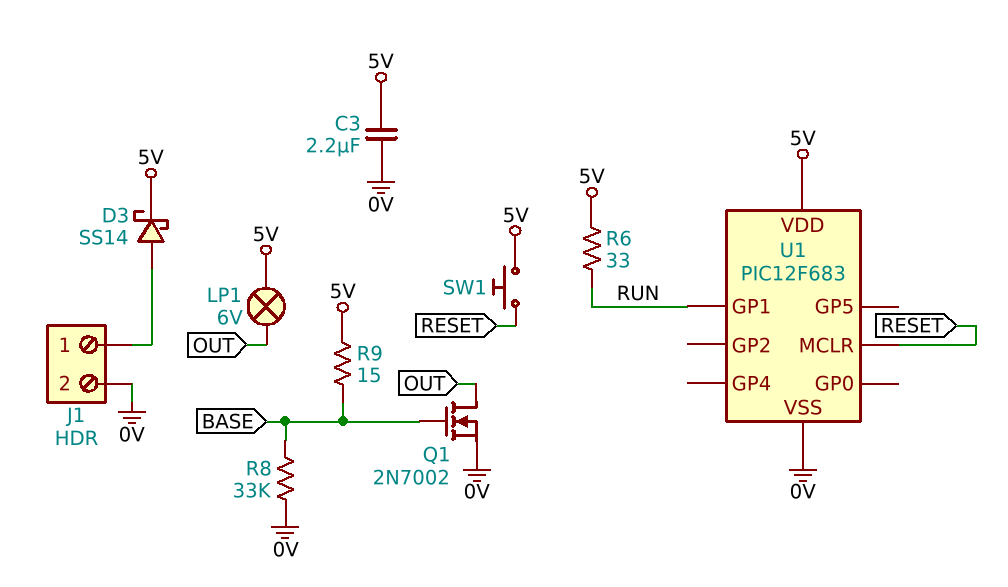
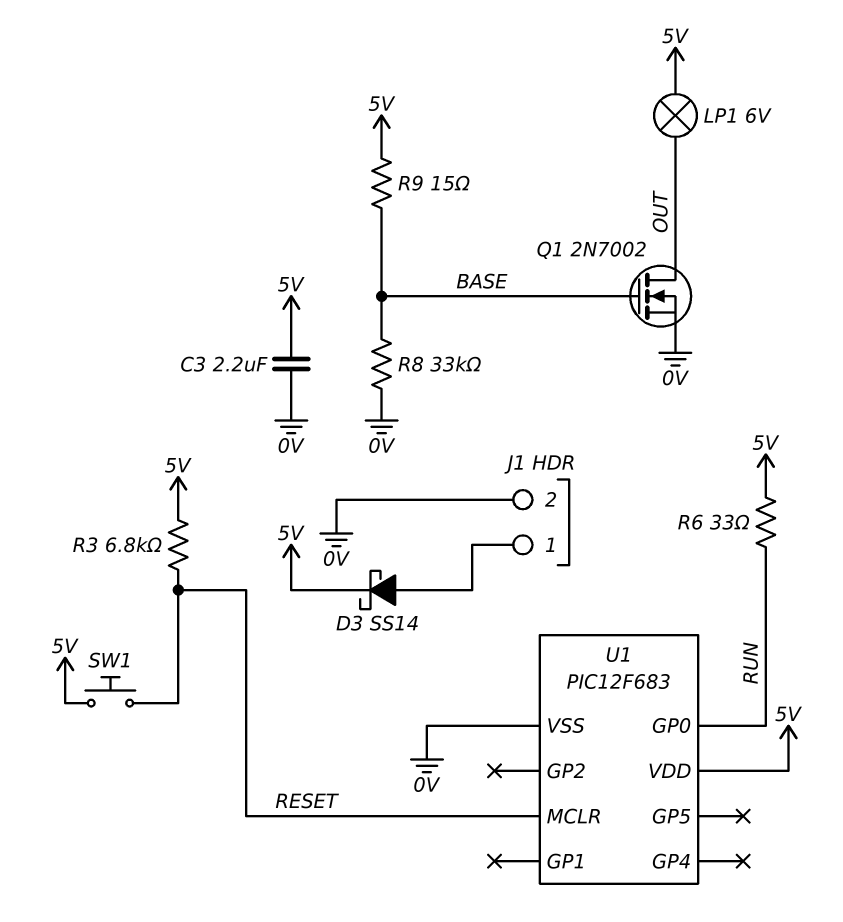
R3: none -> 6.8k (5V, RESET)
U1 pin GP0: none -> RUN
U1 pin GP1: RUN -> none

